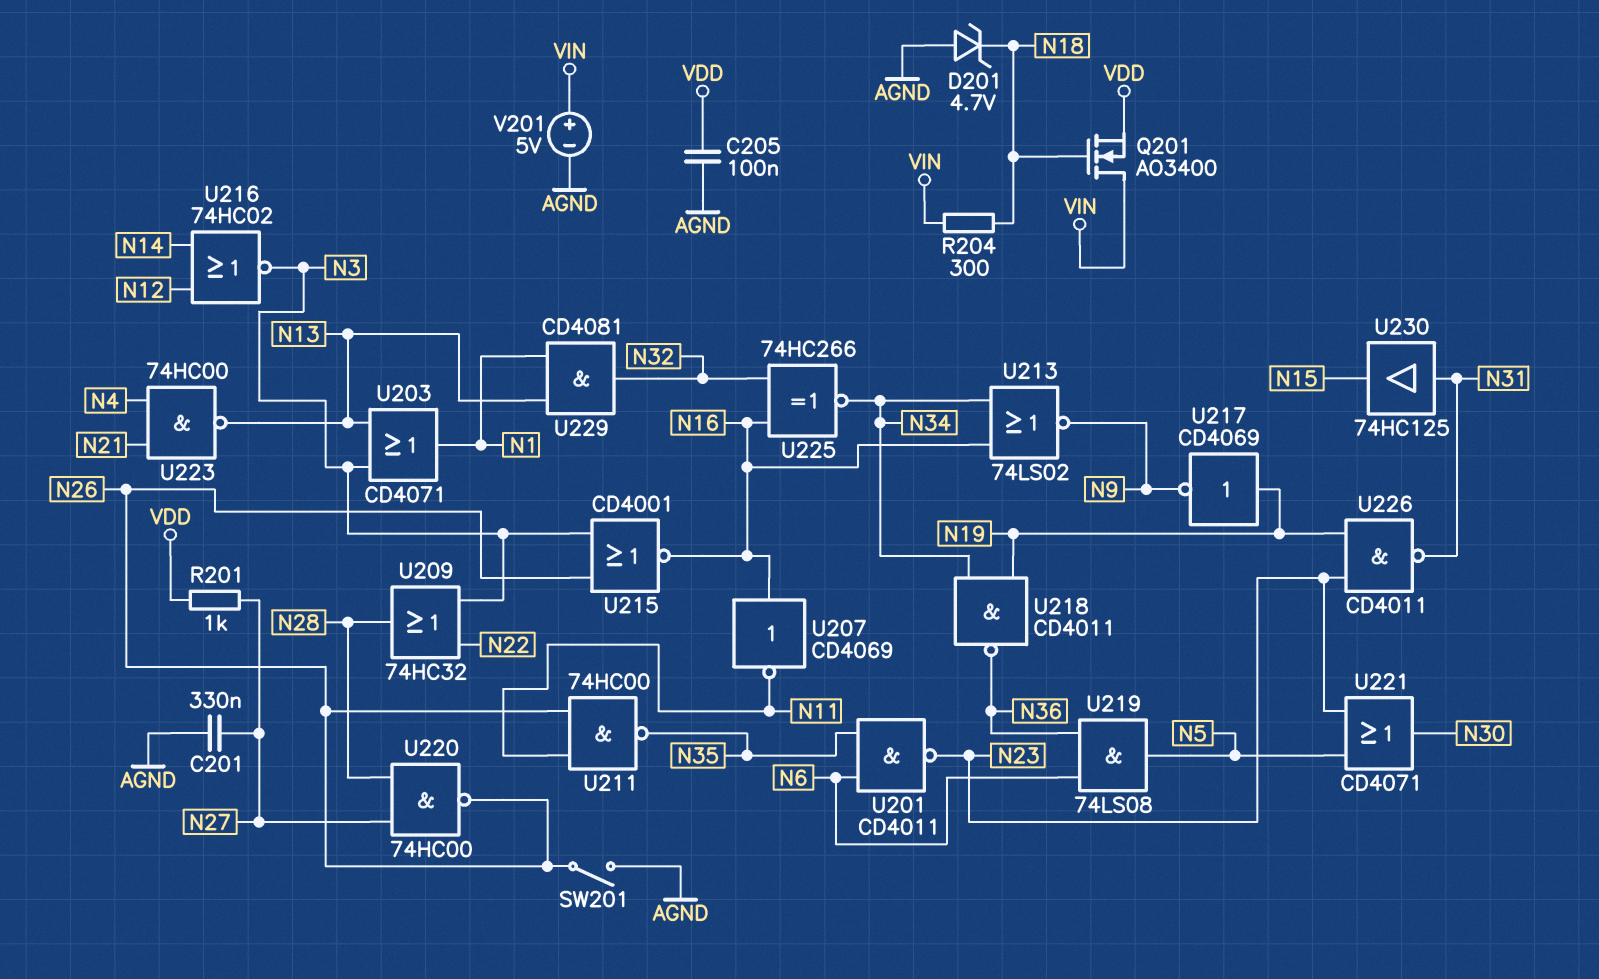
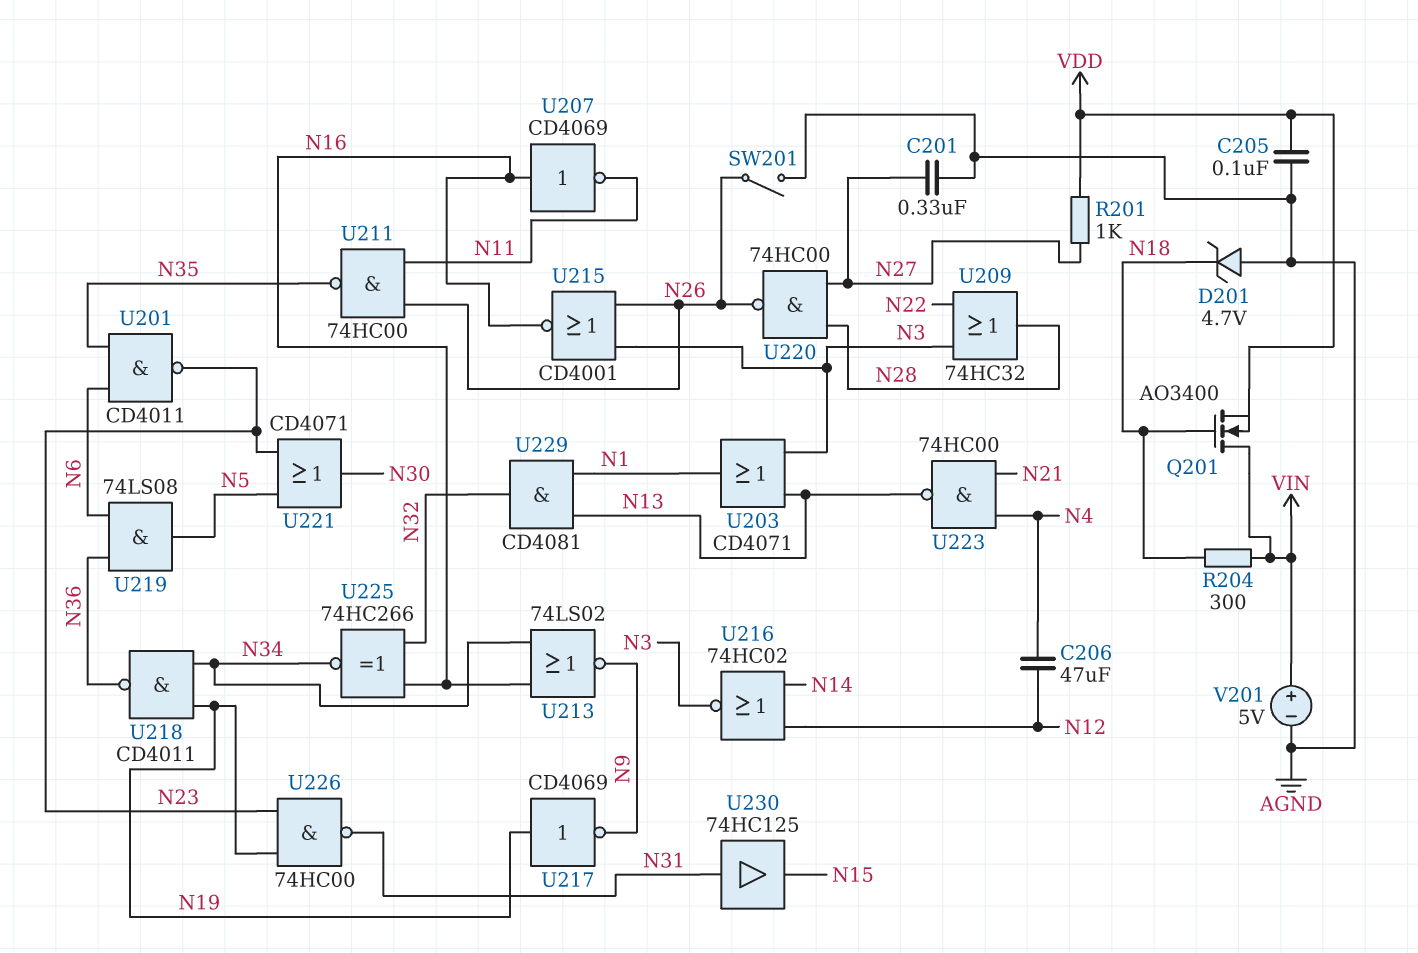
C206: none -> 47uF (N4, N12)
U226: NAND CD4011 (in N19, in N23, out N31) -> NAND 74HC00 (in N19, in N23, out N31)

